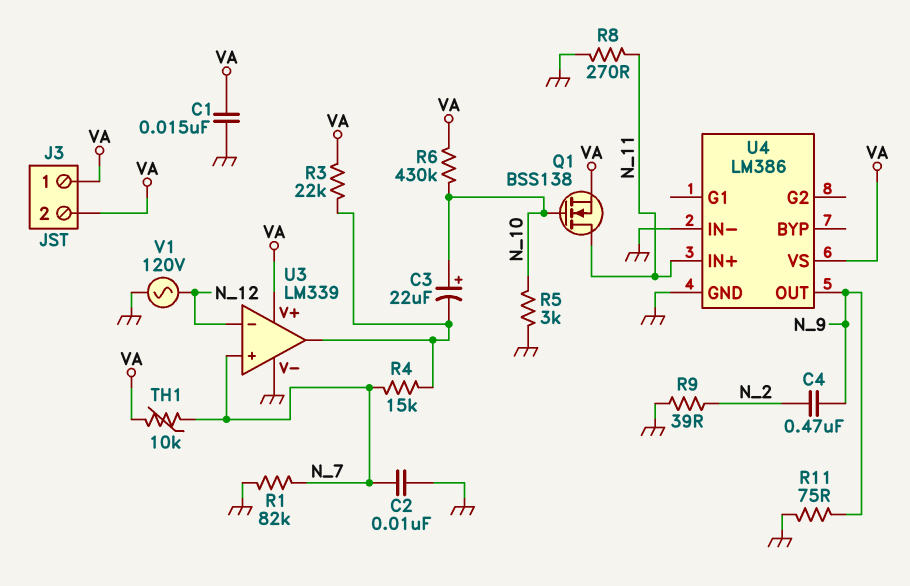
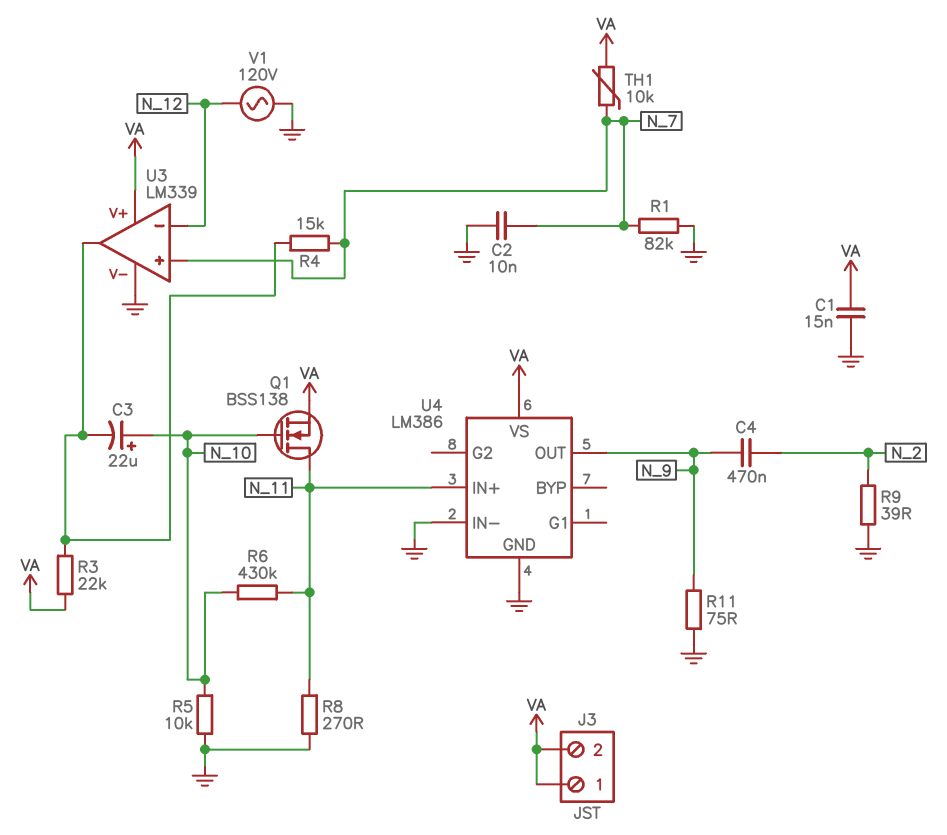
R5: 3k (GND, N_10) -> 10k (GND, N_10)
R6: 430k (N_10, VA) -> 430k (N_10, N_11)

